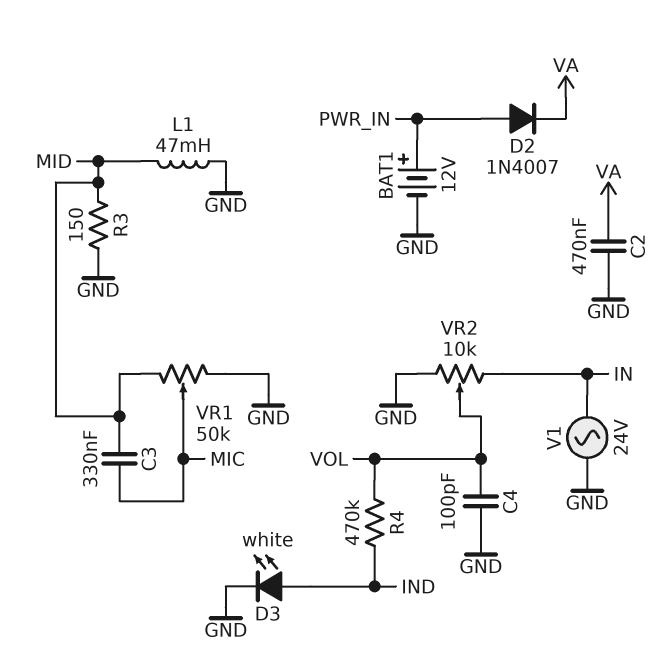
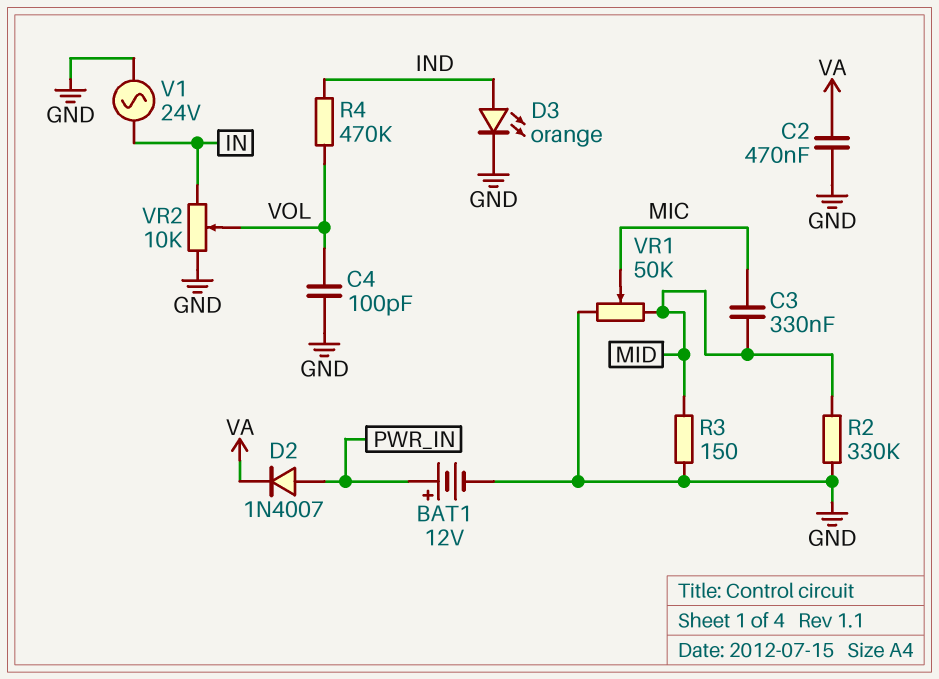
D3: LED white (A IND, K GND) -> LED orange (A IND, K GND)
L1: 47mH (GND, MID) -> none
R2: none -> 330k (GND, MID)

